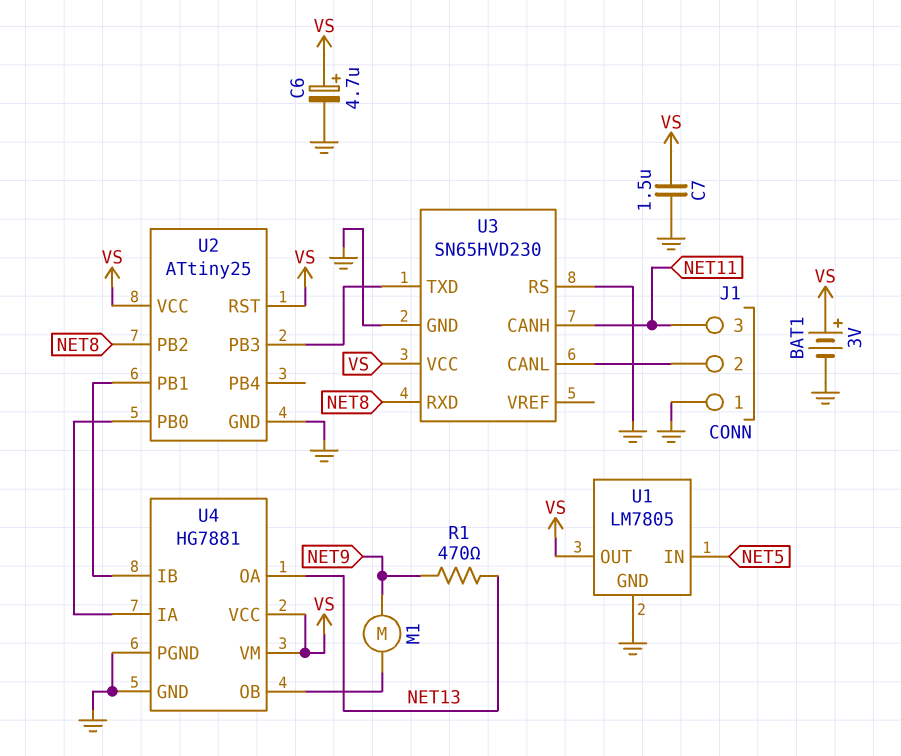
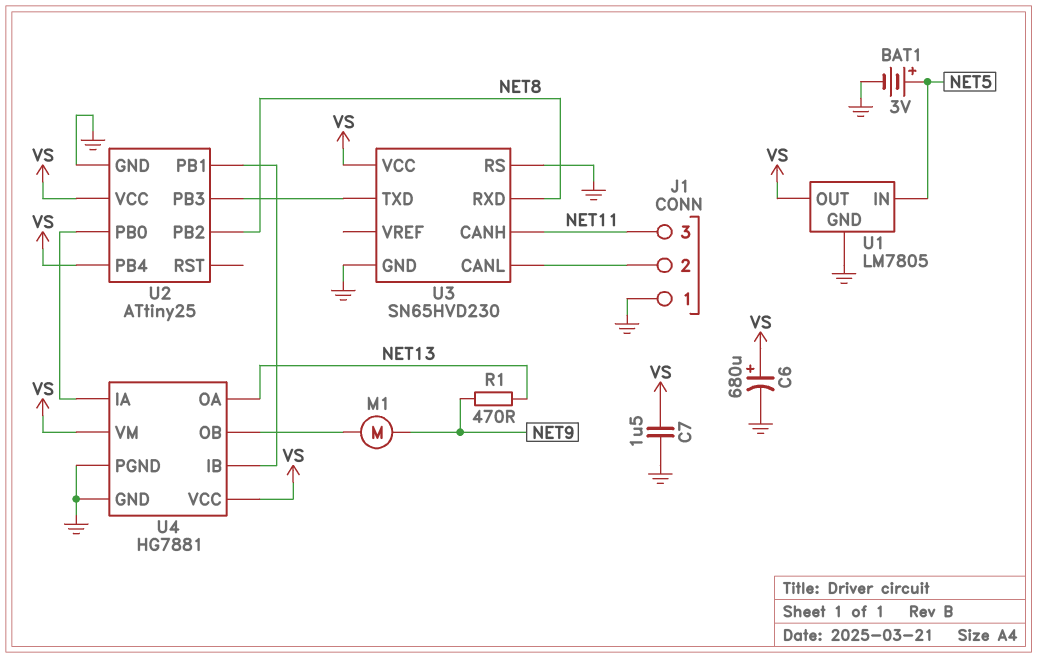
BAT1: 3V (plus VS, minus GND) -> 3V (plus NET5, minus GND)
C6: 4.7uF (plus VS, minus GND) -> 680uF (plus VS, minus GND)
U2 pin PB4: none -> VS
U2 pin RST: VS -> none

